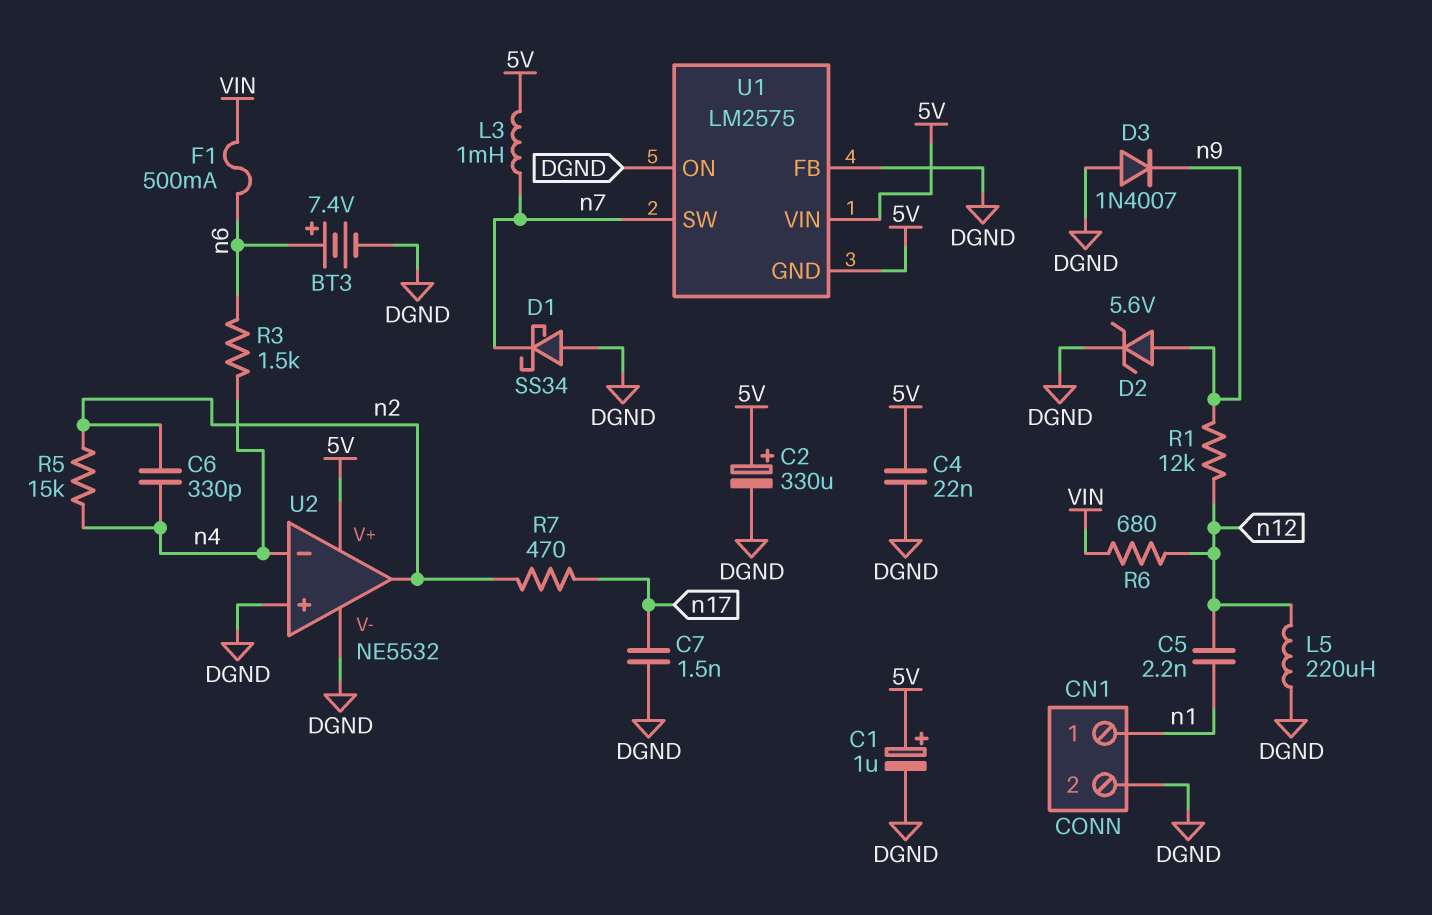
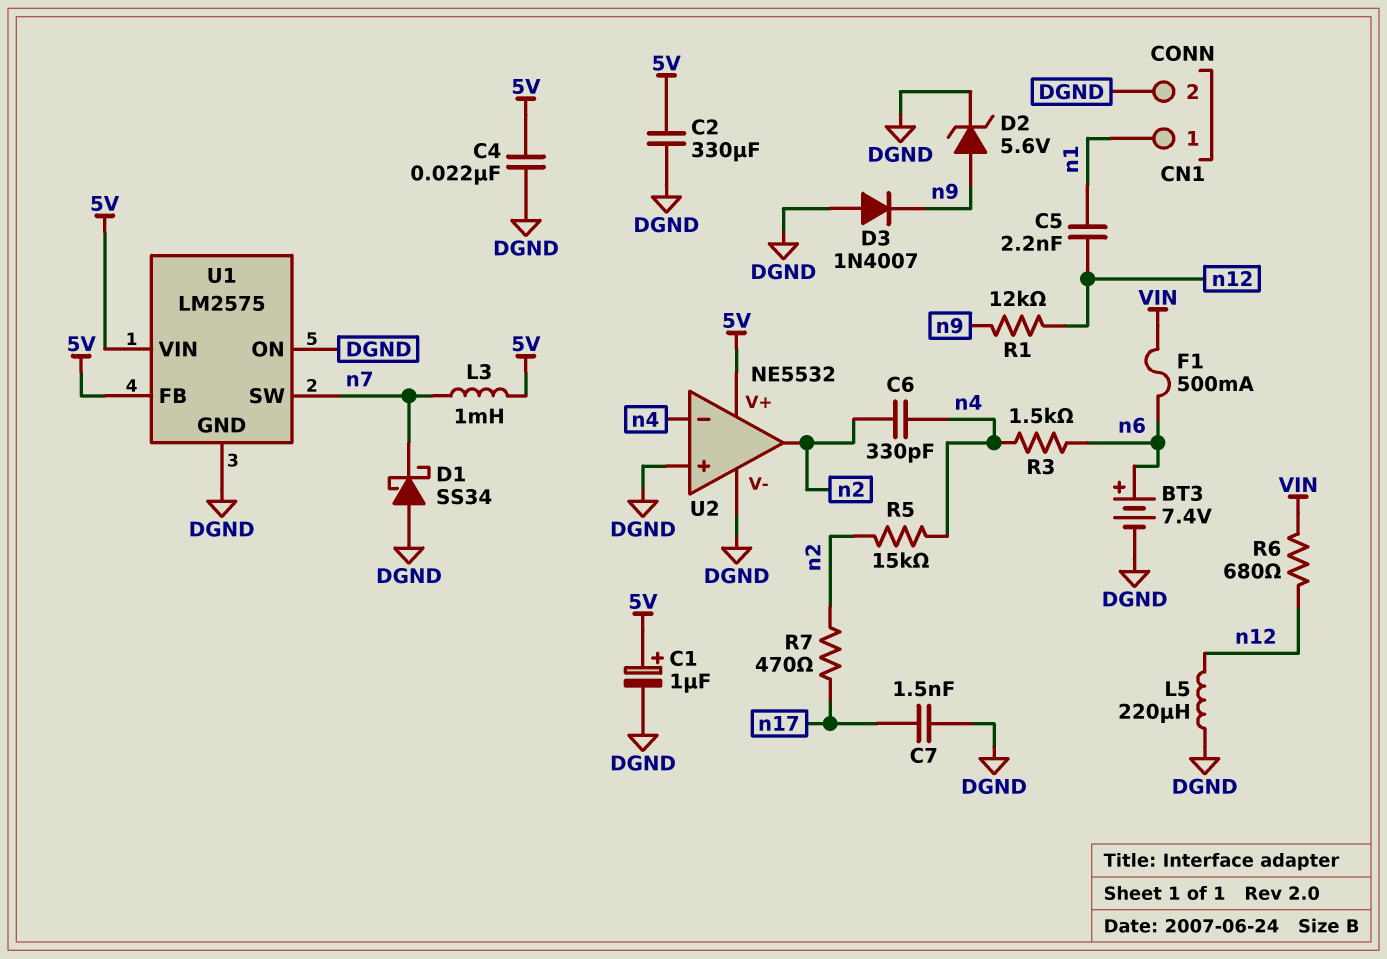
C2: 330uF (plus 5V, minus DGND) -> 330uF (5V, DGND)
U1 pin FB: DGND -> 5V
U1 pin GND: 5V -> DGND

